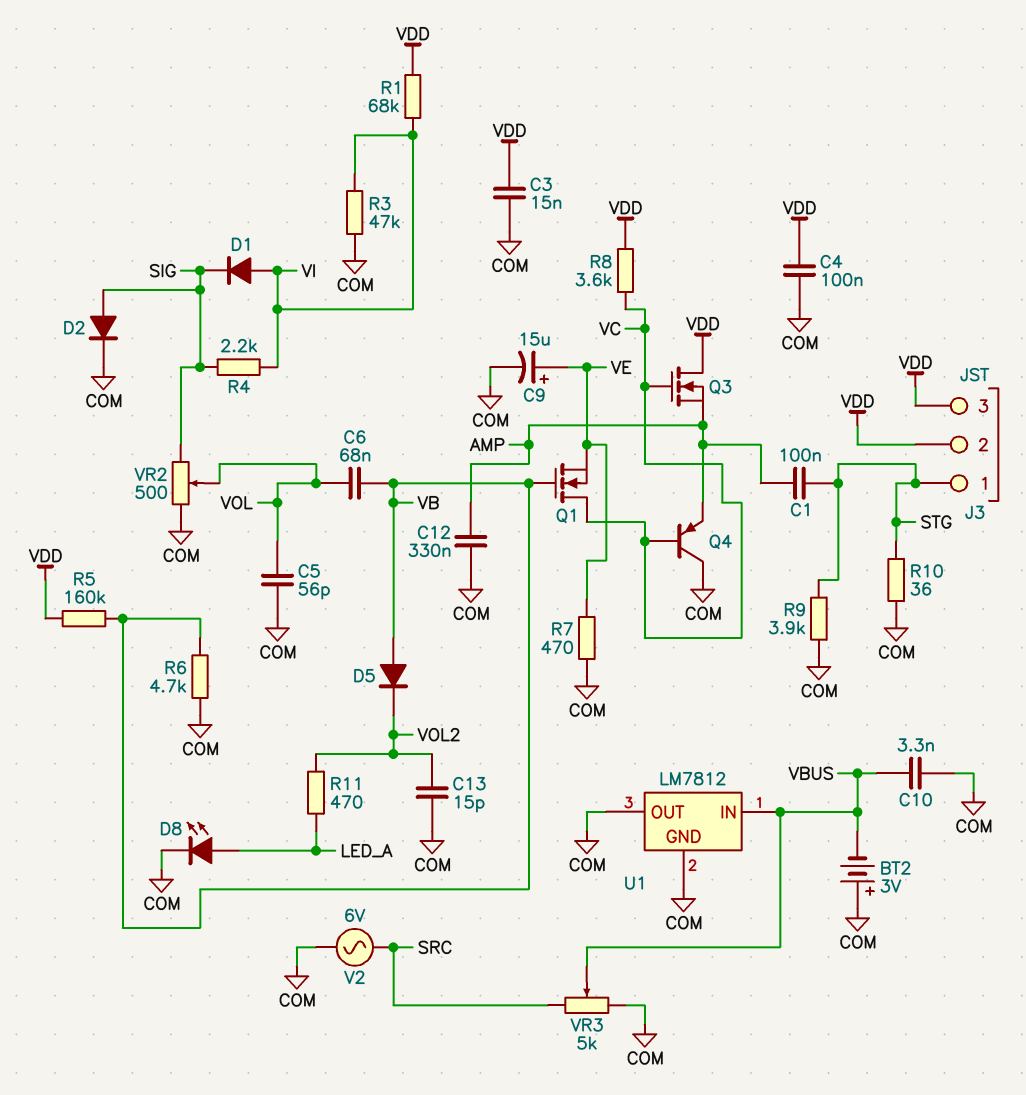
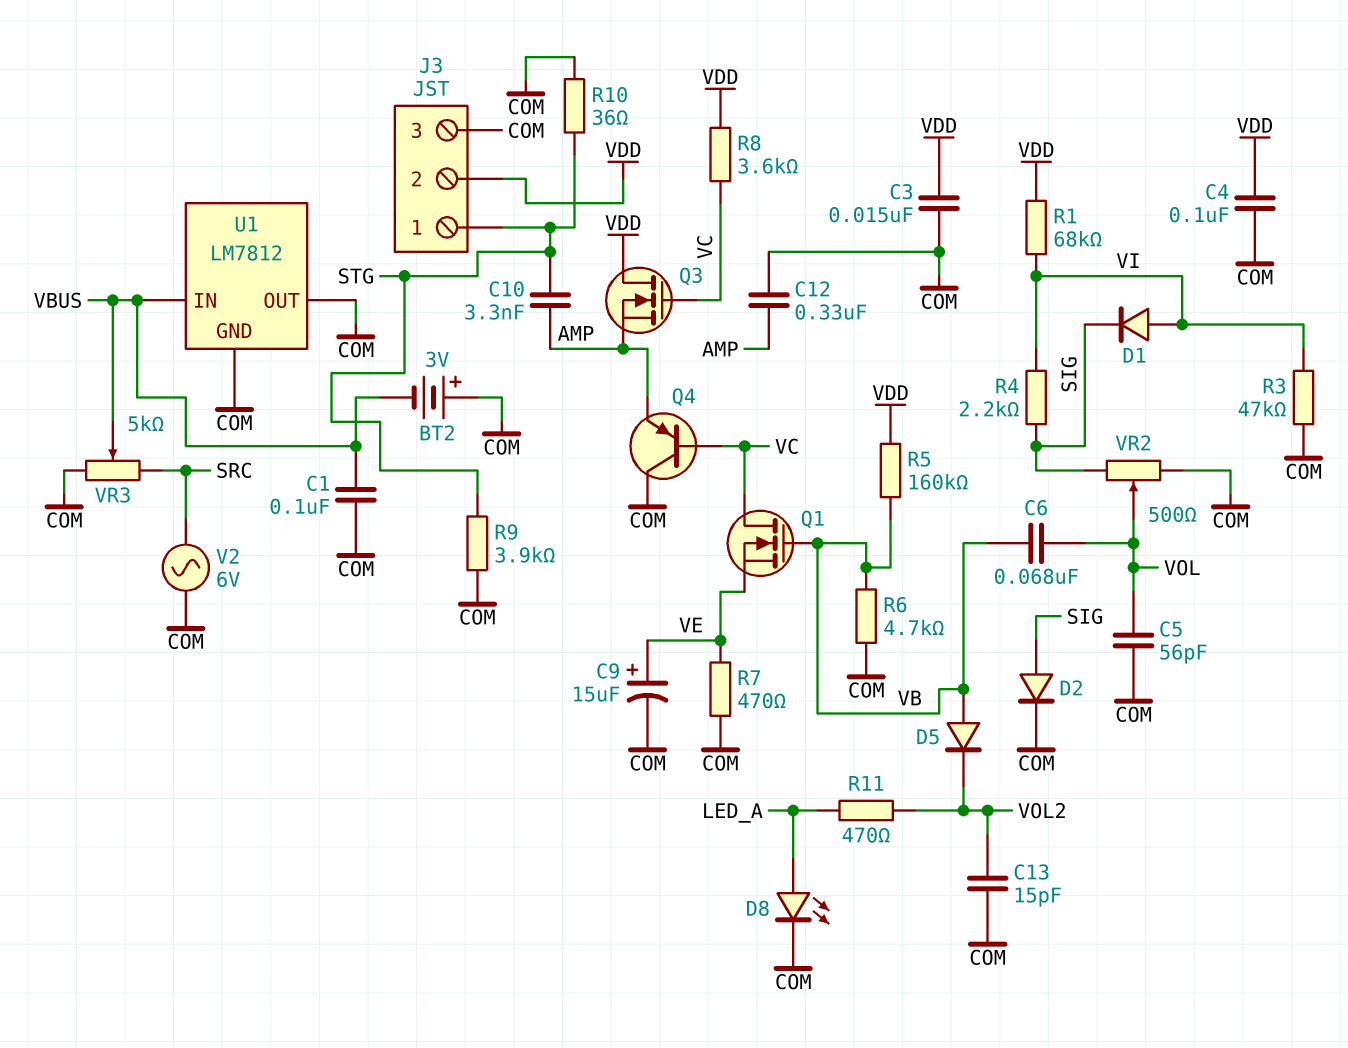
C1: 100nF (AMP, STG) -> 100nF (COM, VBUS)
C10: 3.3nF (COM, VBUS) -> 3.3nF (AMP, STG)
J3 pin 3: VDD -> COM

